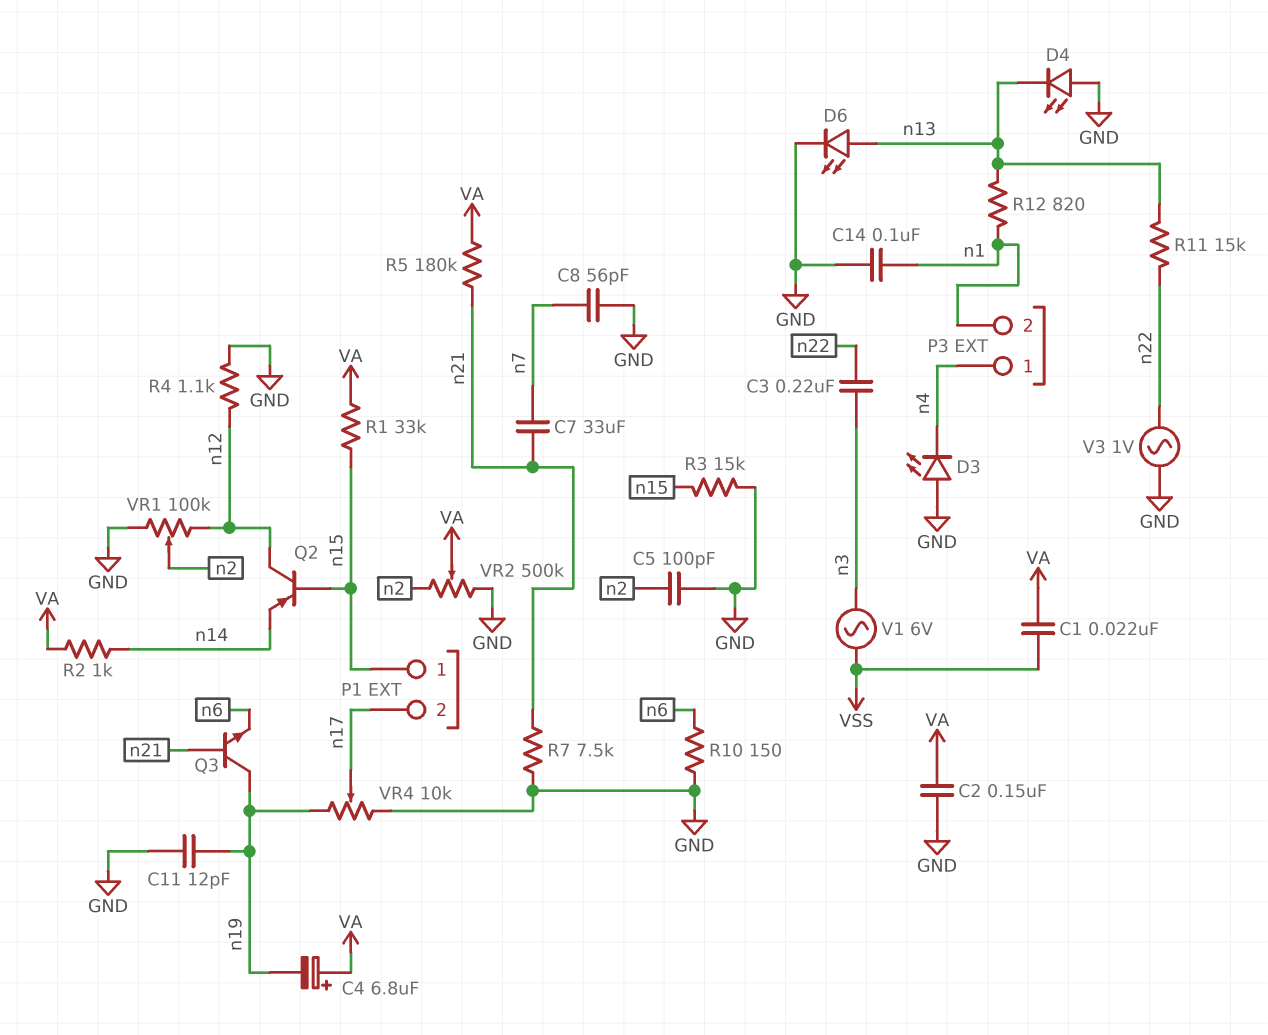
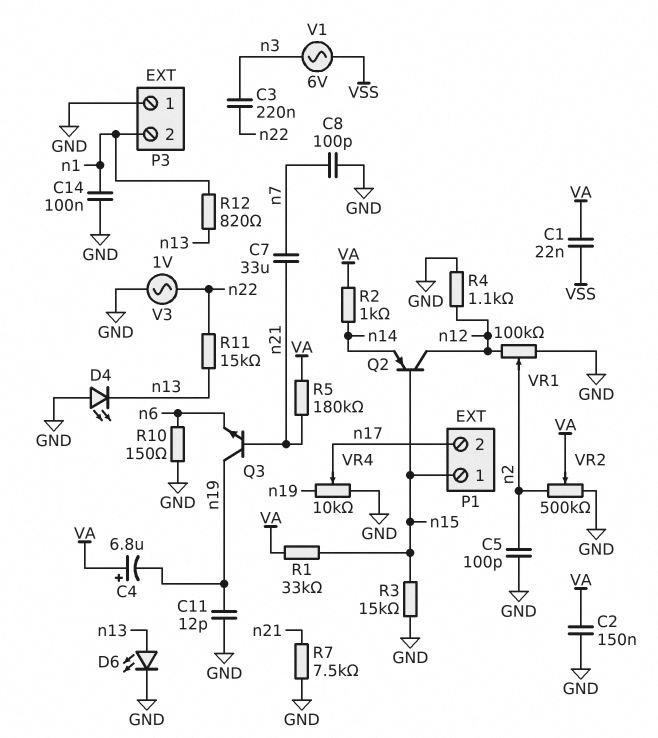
C8: 56pF (GND, n7) -> 100pF (GND, n7)
D3: LED (A GND, K n4) -> none
P3 pin 1: n4 -> GND

